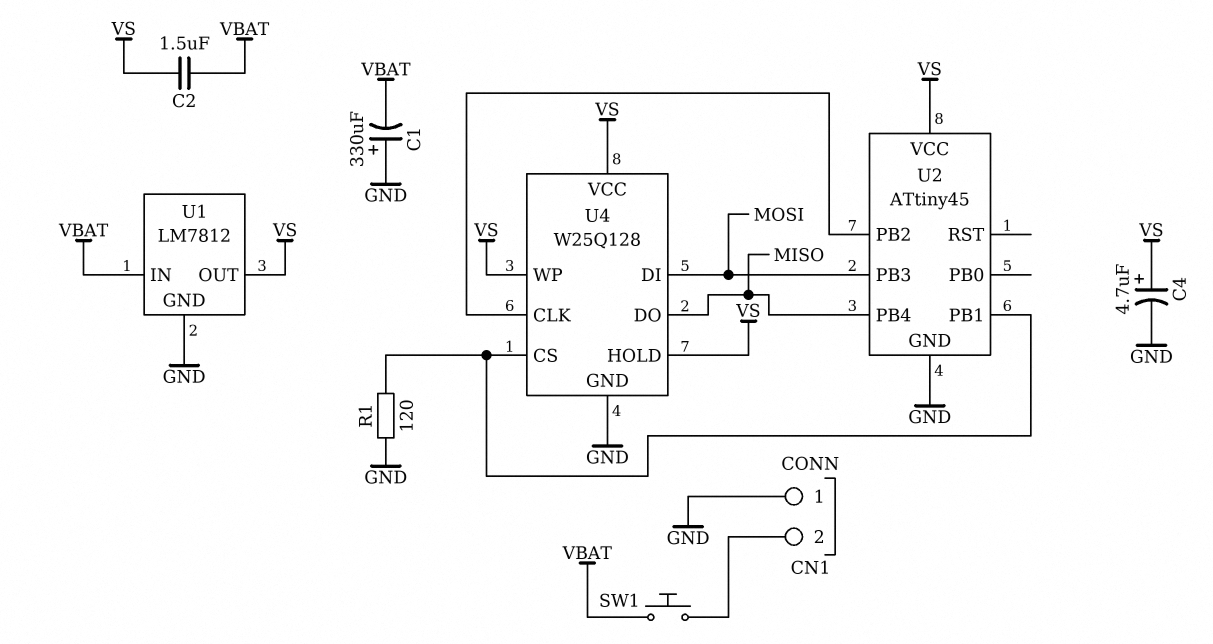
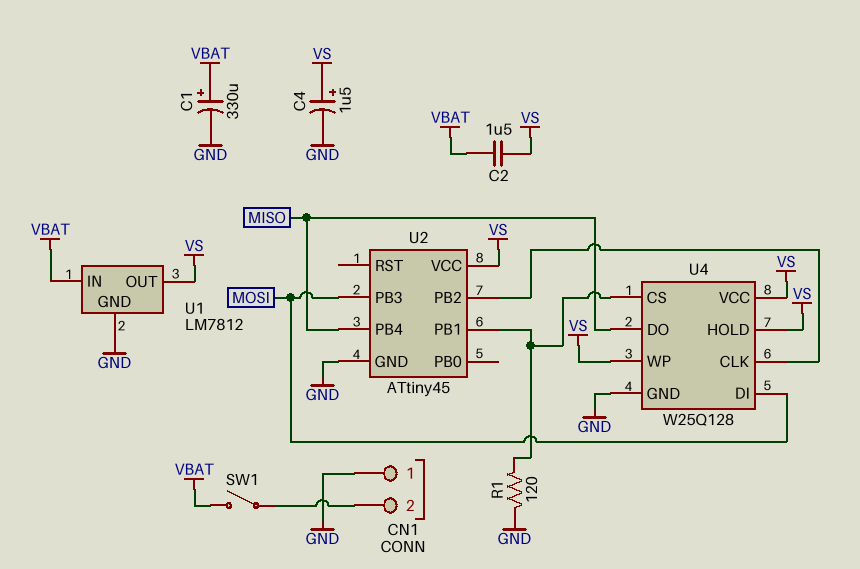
C1: 330uF (plus GND, minus VBAT) -> 330uF (plus VBAT, minus GND)
C4: 4.7uF (plus VS, minus GND) -> 1.5uF (plus VS, minus GND)
SW1: button (CN1/2, VBAT) -> switch (CN1/2, VBAT)

